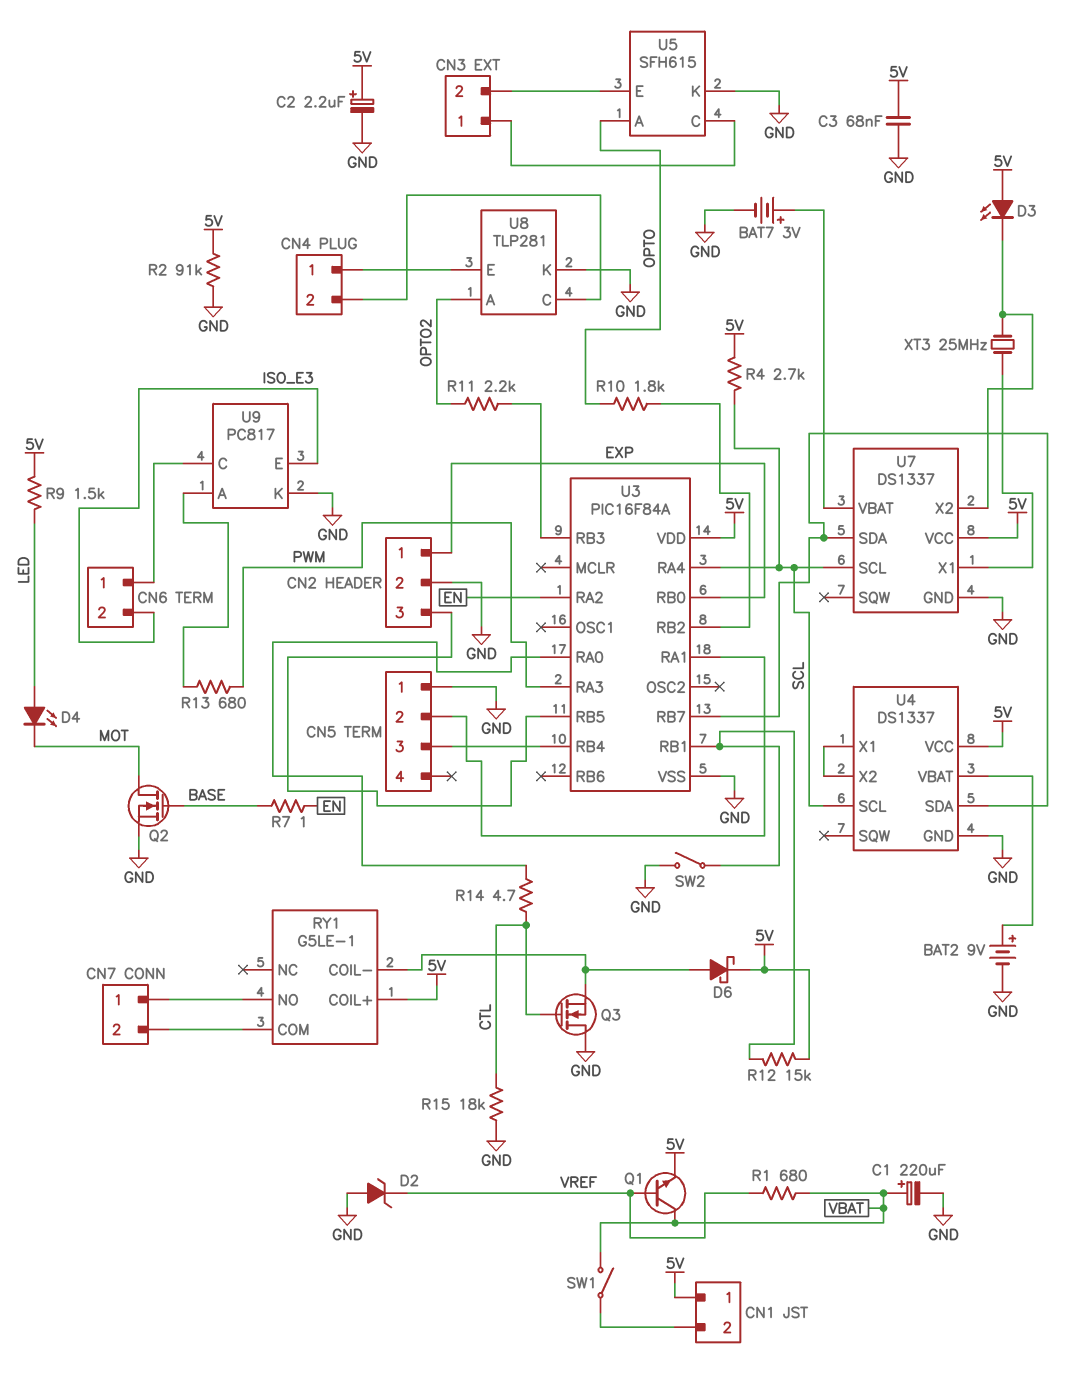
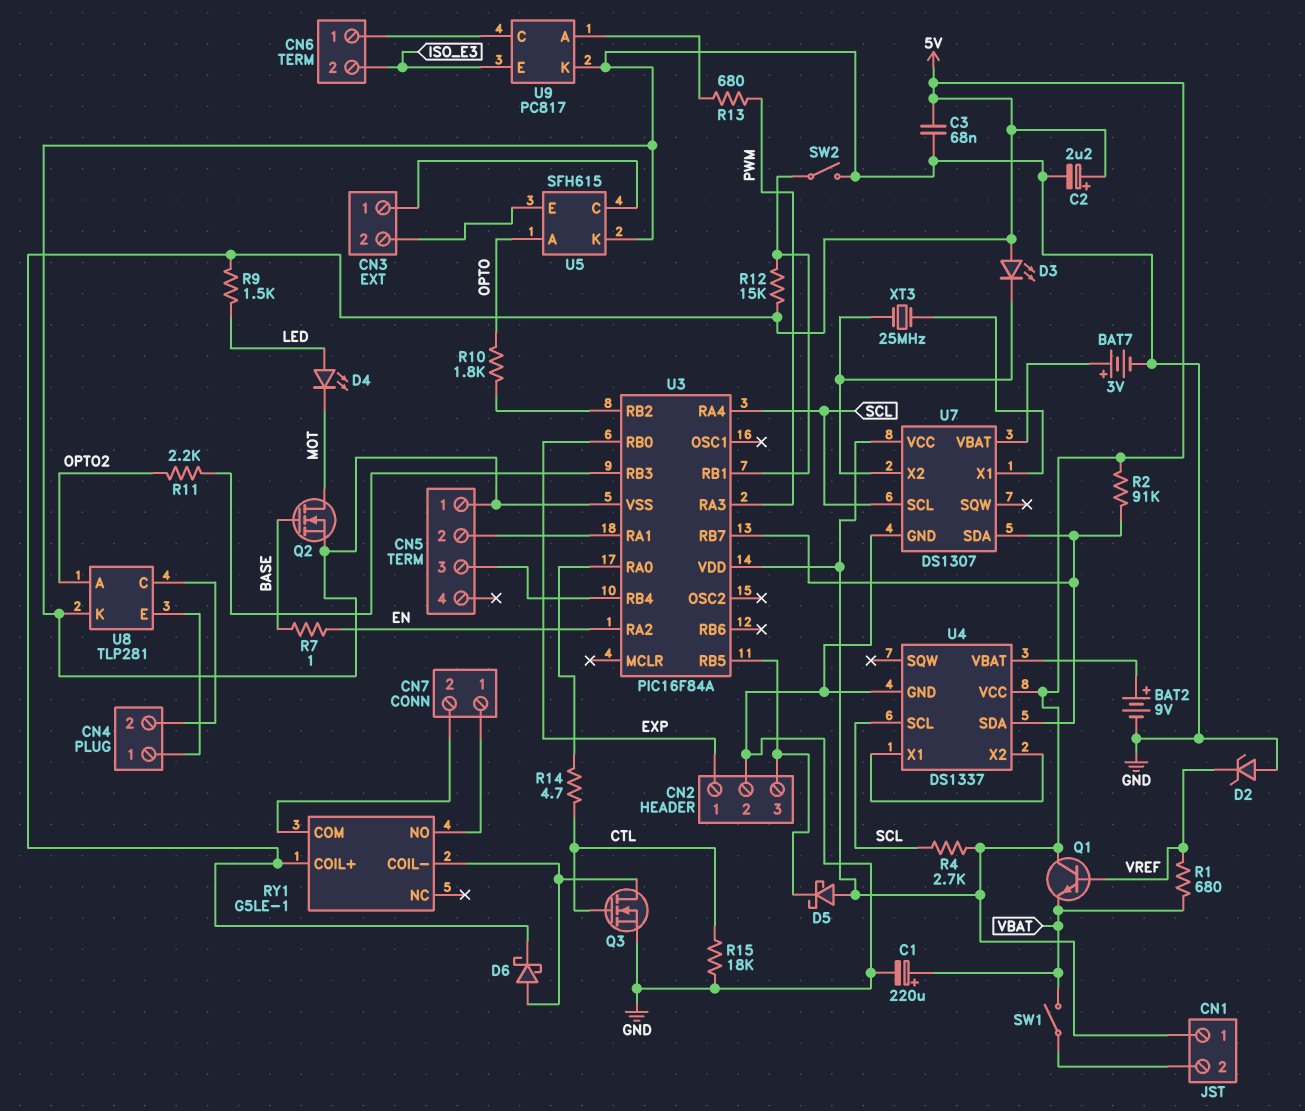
D5: none -> schottky (A 5V, K CN2/3)
Q1: NPN (B VREF, C VBAT, E 5V) -> NPN (B VREF, C 5V, E VBAT)
Q3: NMOS (G CTL, D GND, S RY1/COIL-) -> NMOS (G CTL, D RY1/COIL-, S GND)
R2: 91k (5V, GND) -> 91k (5V, U3/RB7)
U7: DS1337 -> DS1307

